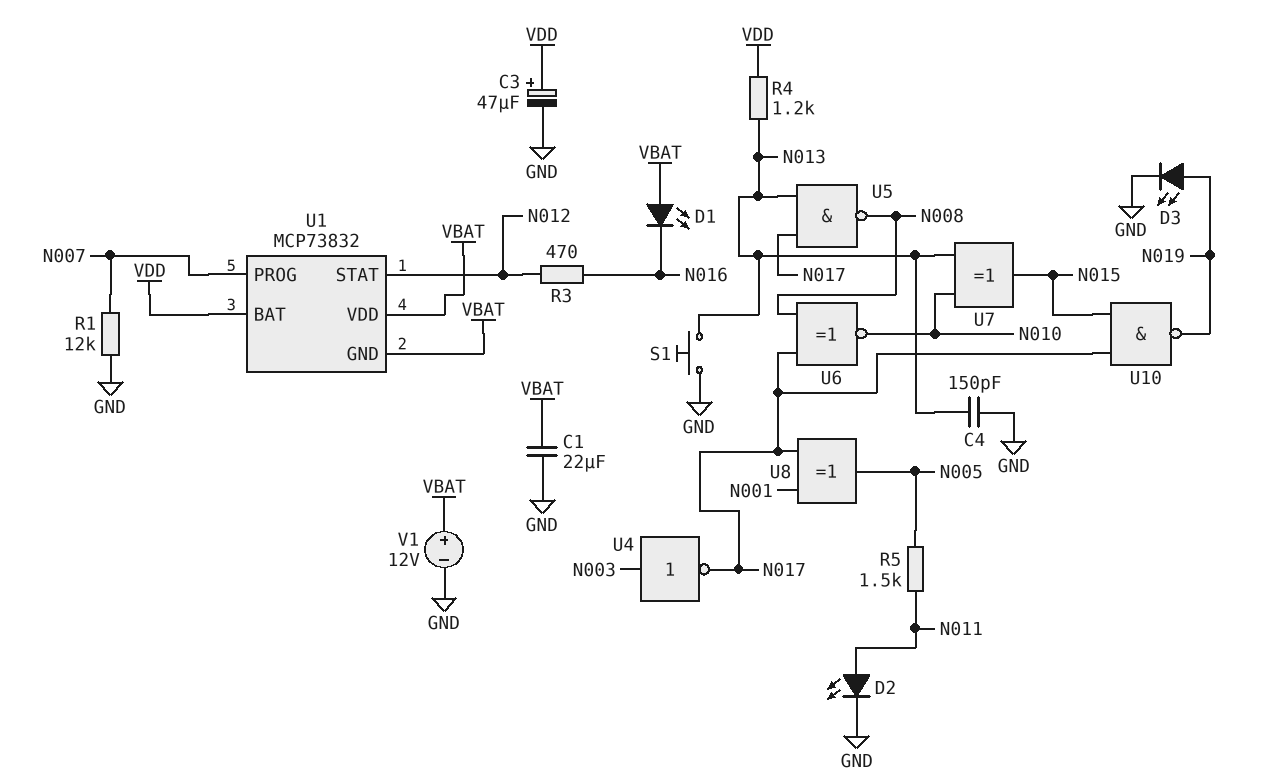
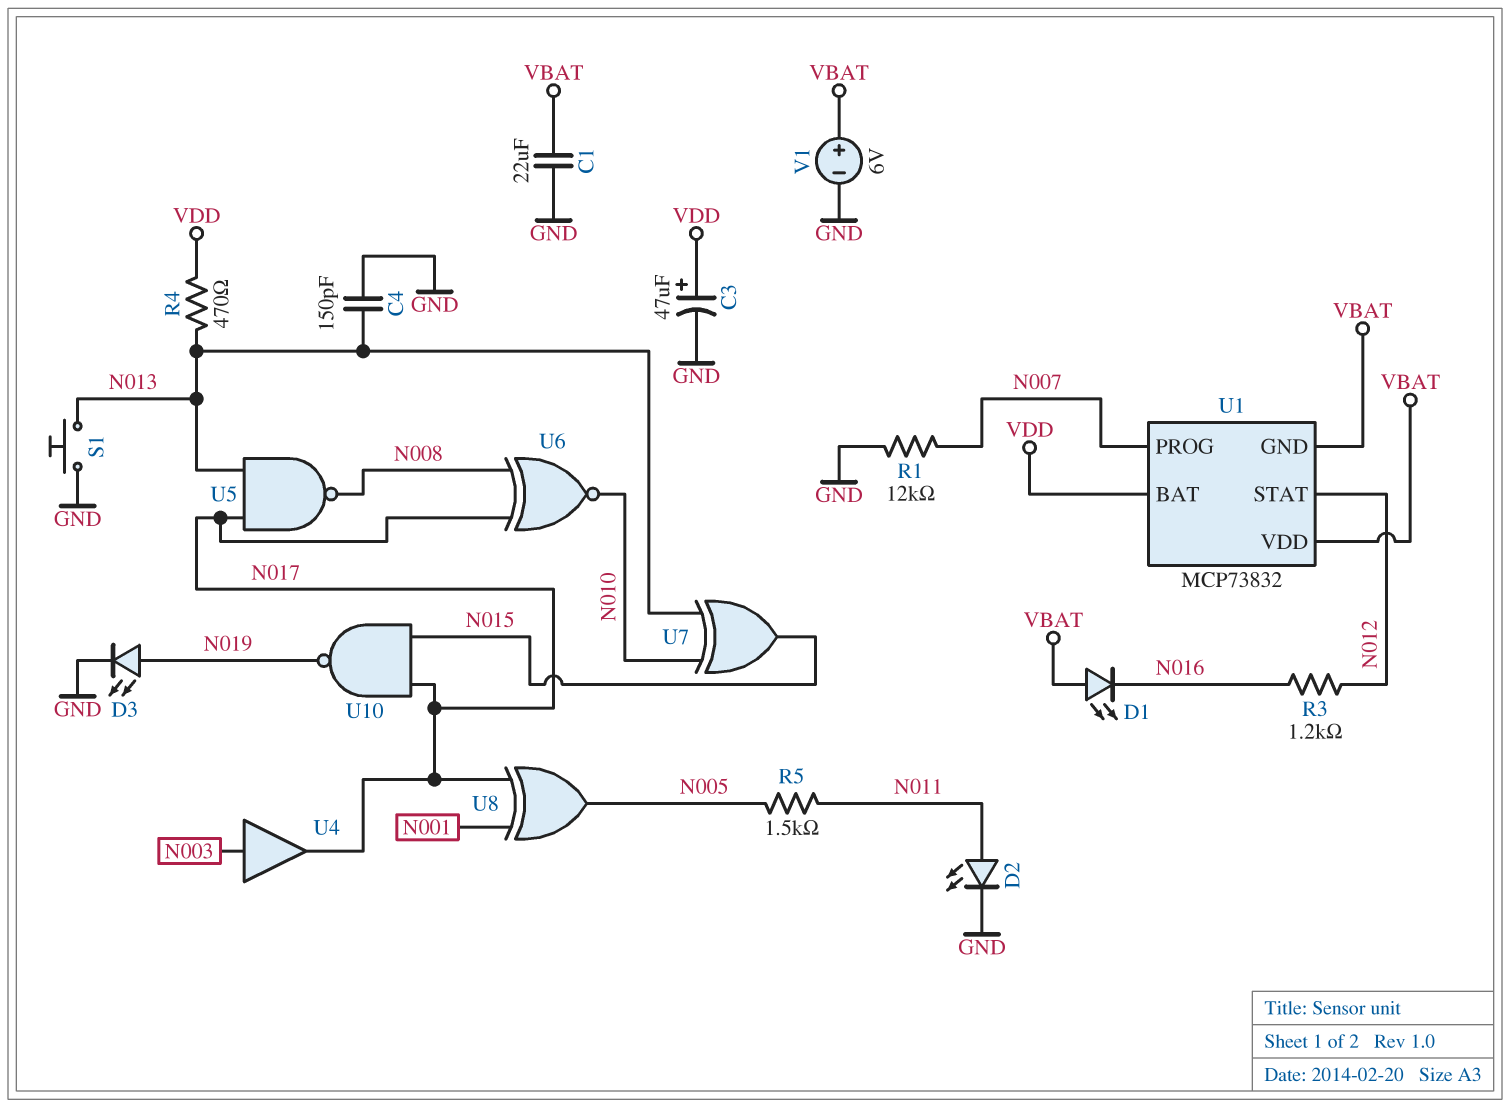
R3: 470 (N012, N016) -> 1.2k (N012, N016)
R4: 1.2k (N013, VDD) -> 470 (N013, VDD)
U4: NOT (in N003, out N017) -> buffer (in N003, out N017)
V1: 12V (plus VBAT, minus GND) -> 6V (plus VBAT, minus GND)

